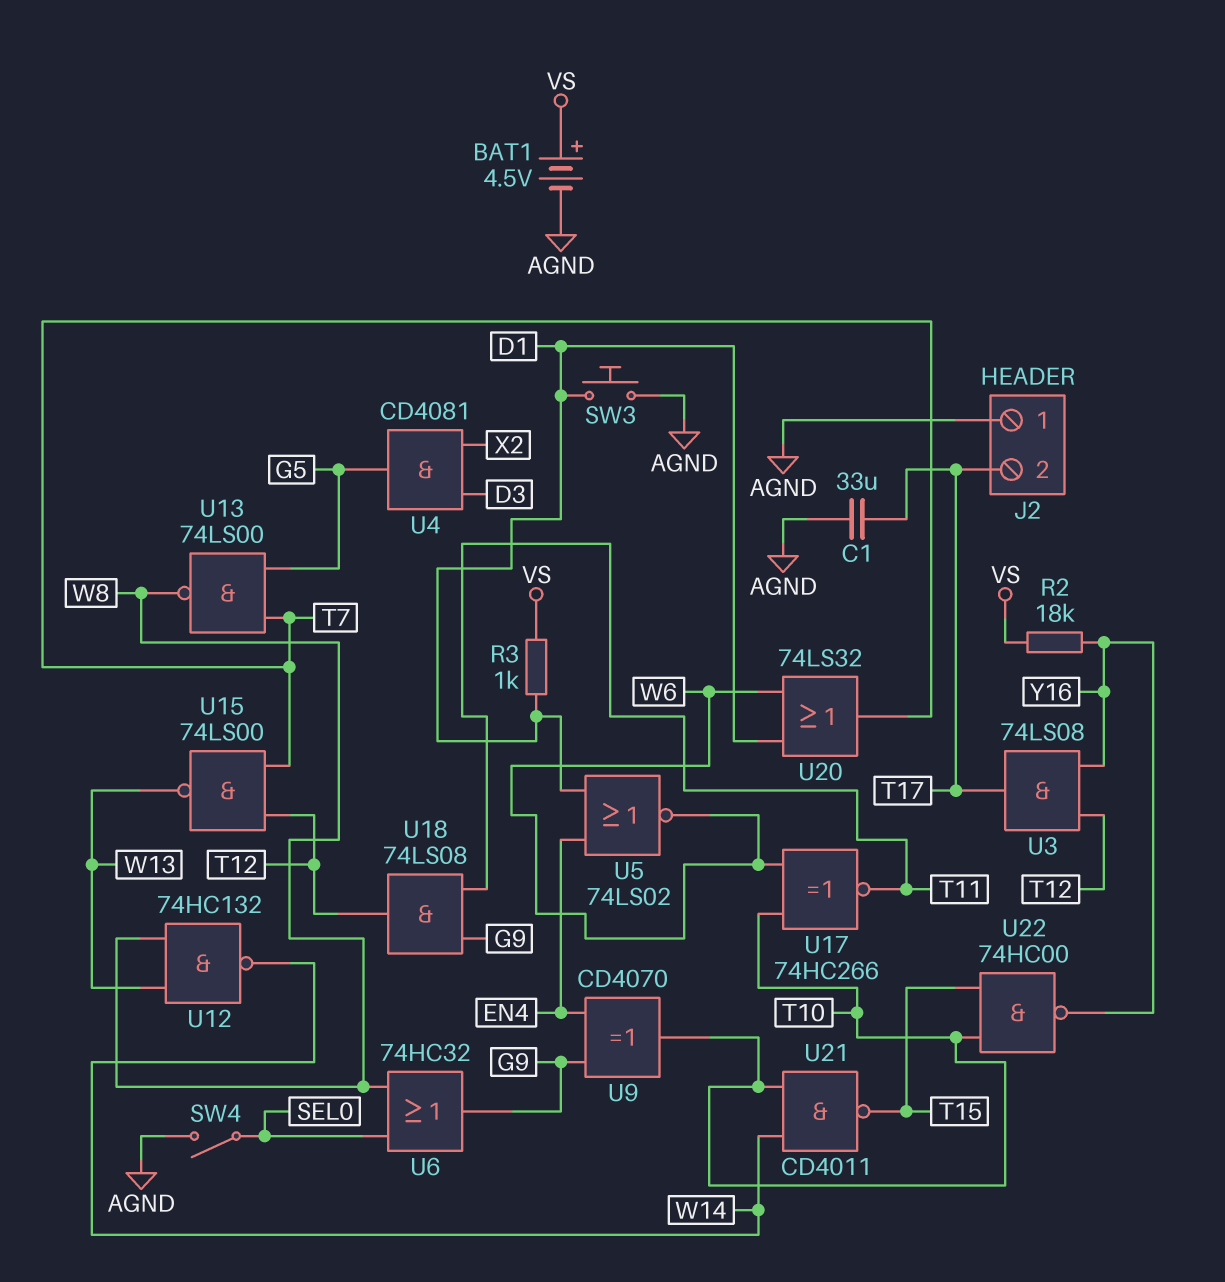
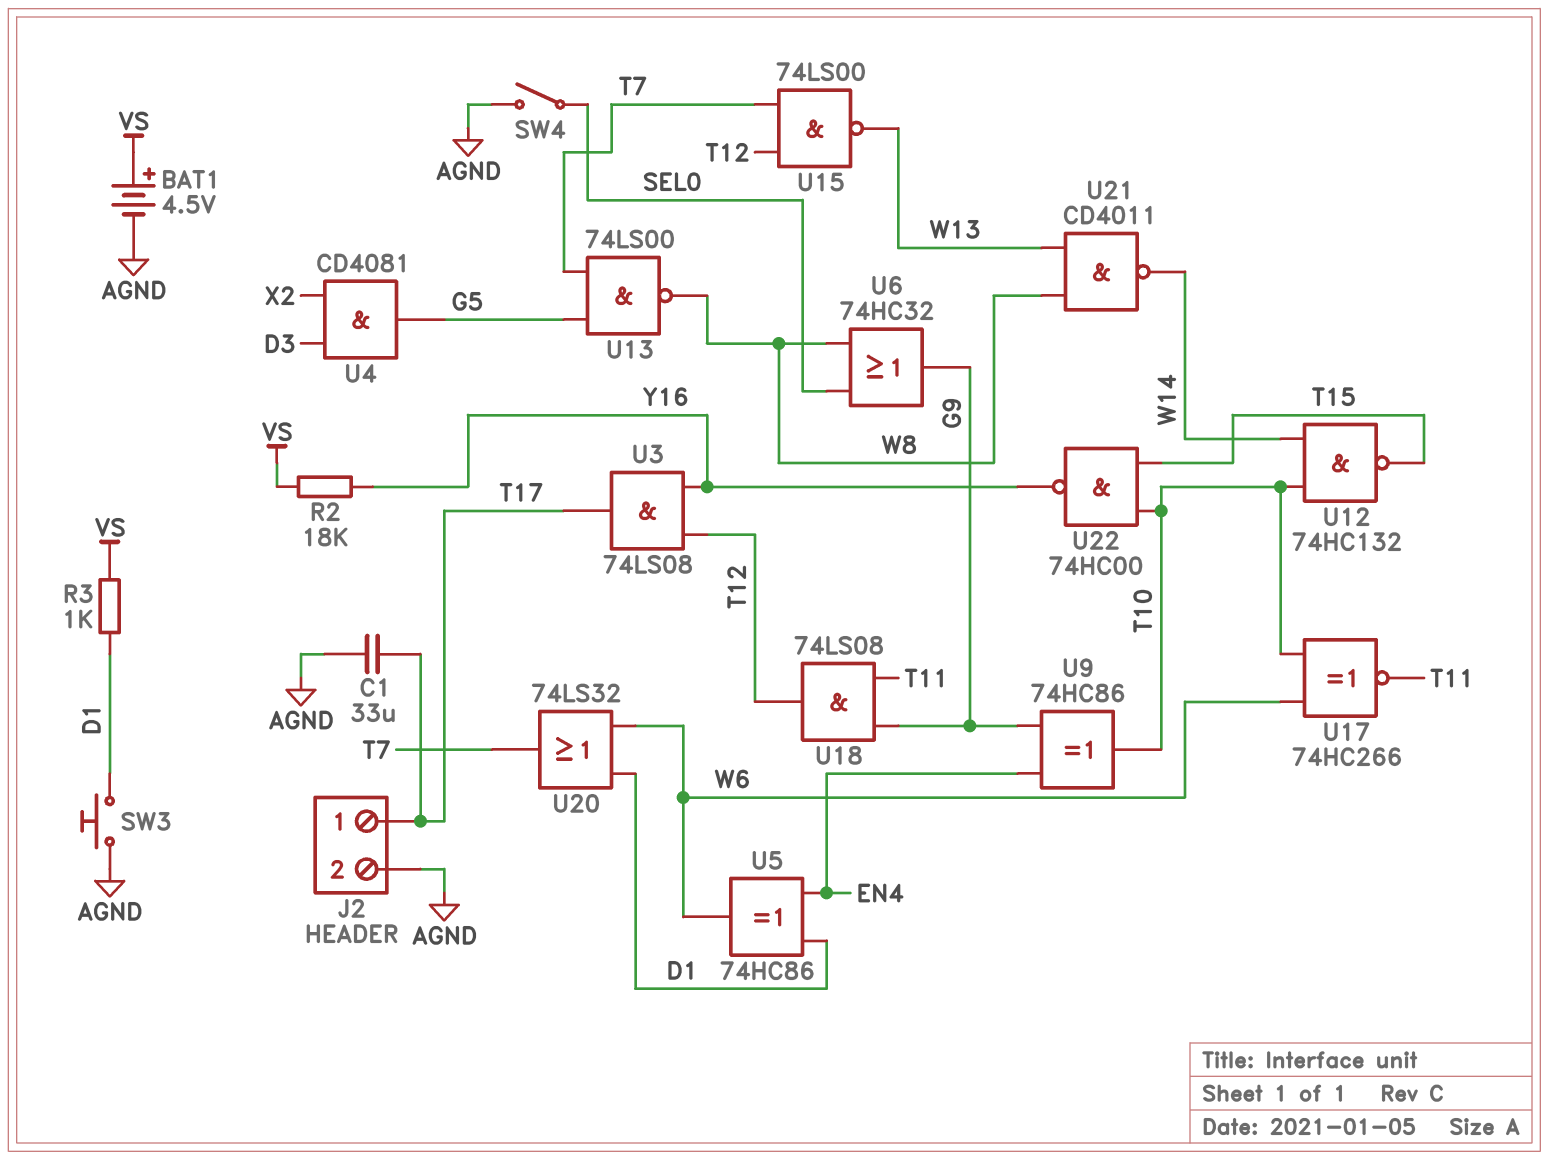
J2 pin 1: AGND -> T17
J2 pin 2: T17 -> AGND
U5: NOR 74LS02 (in D1, in EN4, out W6) -> XOR 74HC86 (in D1, in EN4, out W6)
U9: XOR CD4070 (in EN4, in G9, out T10) -> XOR 74HC86 (in EN4, in G9, out T10)
U12: NAND 74HC132 (in W8, in W13, out W14) -> NAND 74HC132 (in T10, in W14, out T15)
U21: NAND CD4011 (in T10, in W14, out T15) -> NAND CD4011 (in W8, in W13, out W14)

